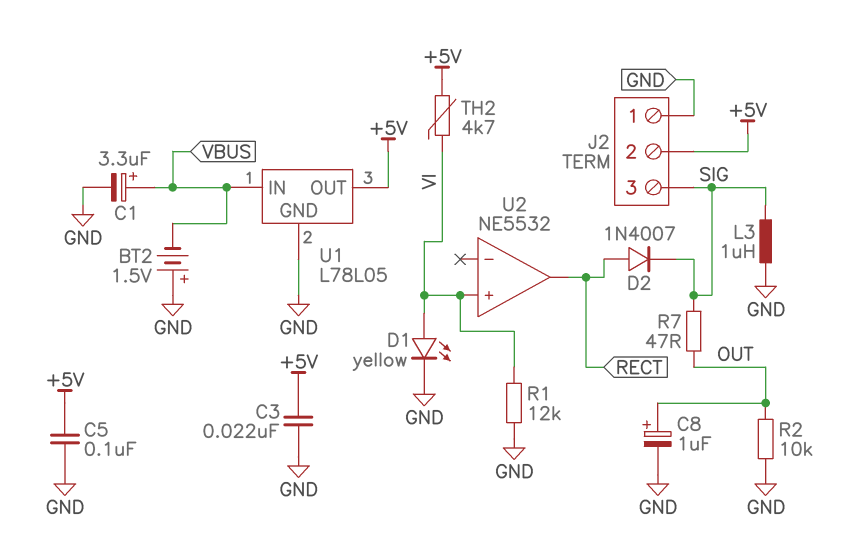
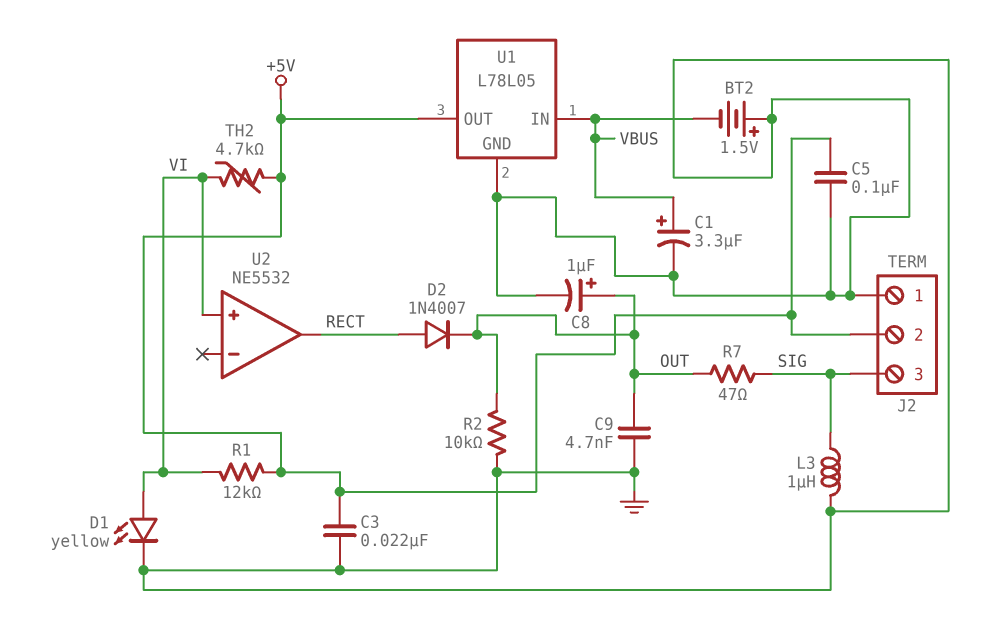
C9: none -> 4.7nF (GND, OUT)
D2: diode 1N4007 (A RECT, K SIG) -> diode 1N4007 (A RECT, K OUT)
R1: 12k (GND, VI) -> 12k (+5V, VI)

